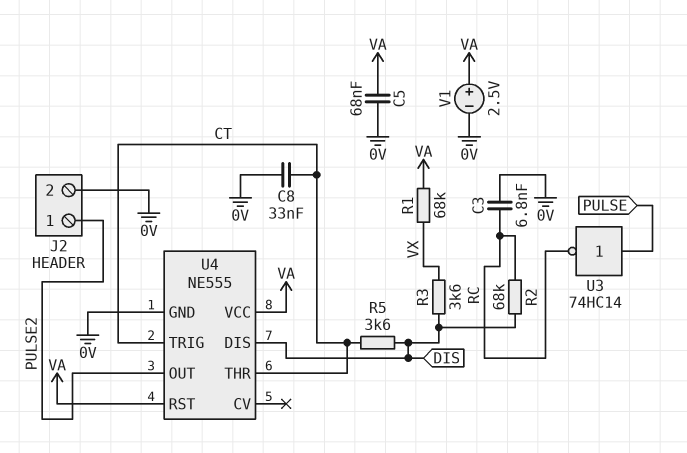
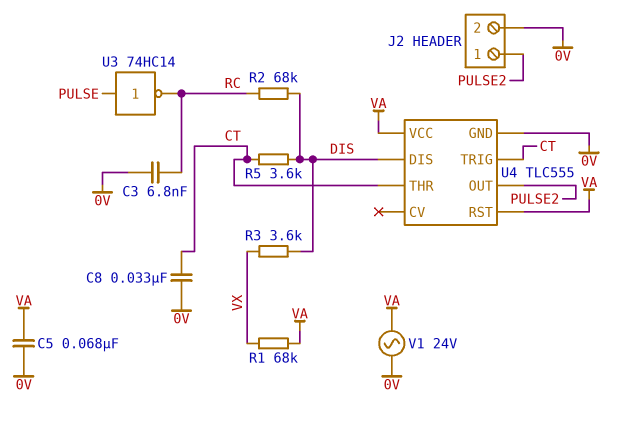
U4: NE555 -> TLC555
V1: 2.5V (plus VA, minus 0V) -> AC 24V (0V, VA)

